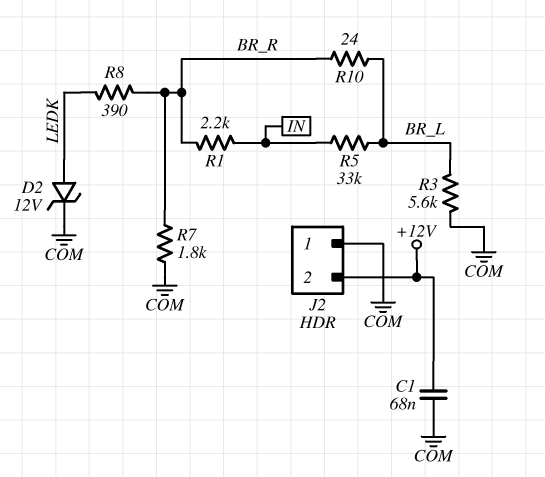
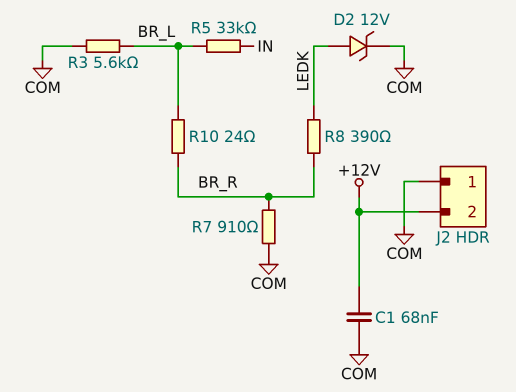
R1: 2.2k (BR_R, IN) -> none
R7: 1.8k (BR_R, COM) -> 910 (BR_R, COM)

